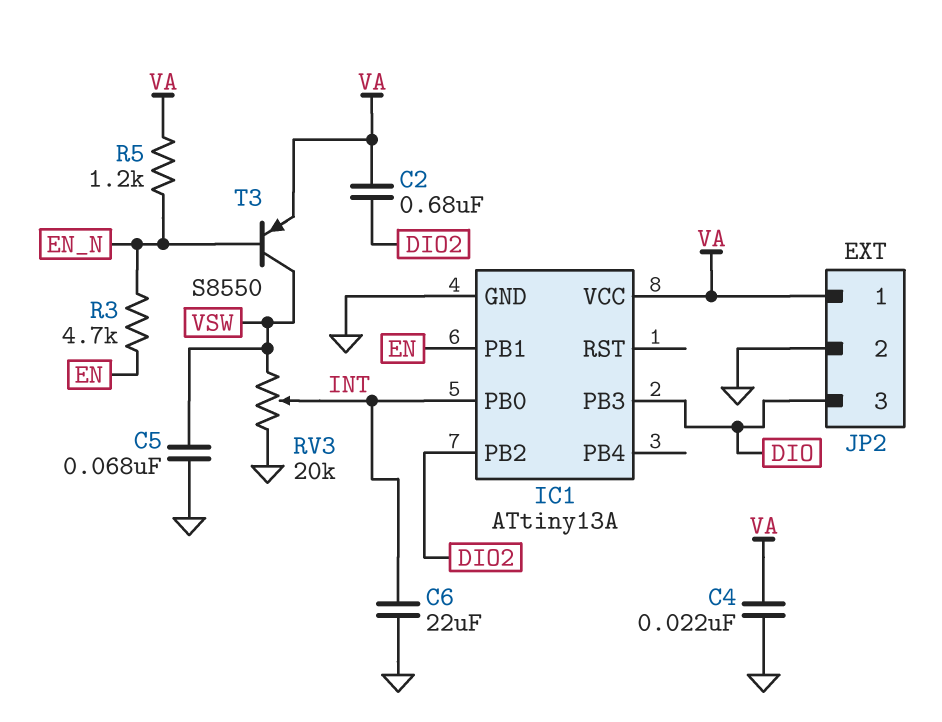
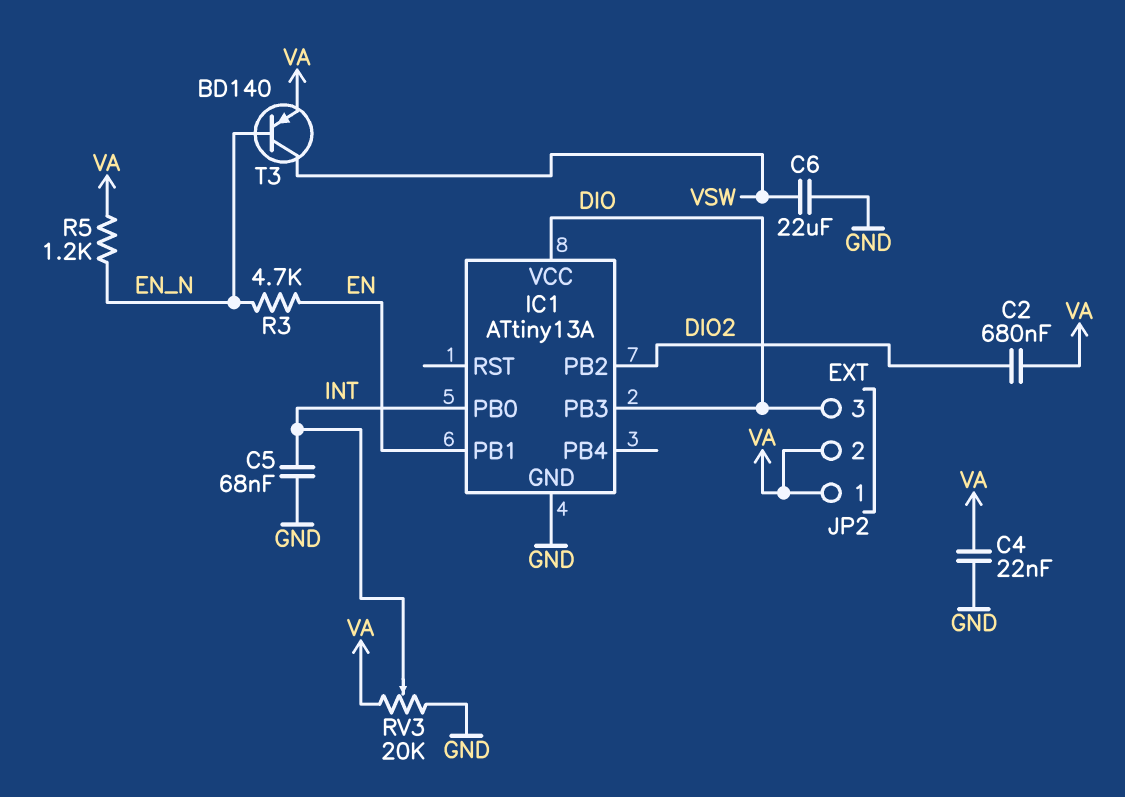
C5: 68nF (GND, VSW) -> 68nF (GND, INT)
C6: 22uF (GND, INT) -> 22uF (GND, VSW)
IC1 pin VCC: VA -> DIO
JP2 pin 2: GND -> VA
RV3: 20k (GND, VSW, wiper INT) -> 20k (GND, VA, wiper INT)
T3: PNP S8550 (B EN_N, C VSW, E VA) -> PNP BD140 (B EN_N, C VSW, E VA)

